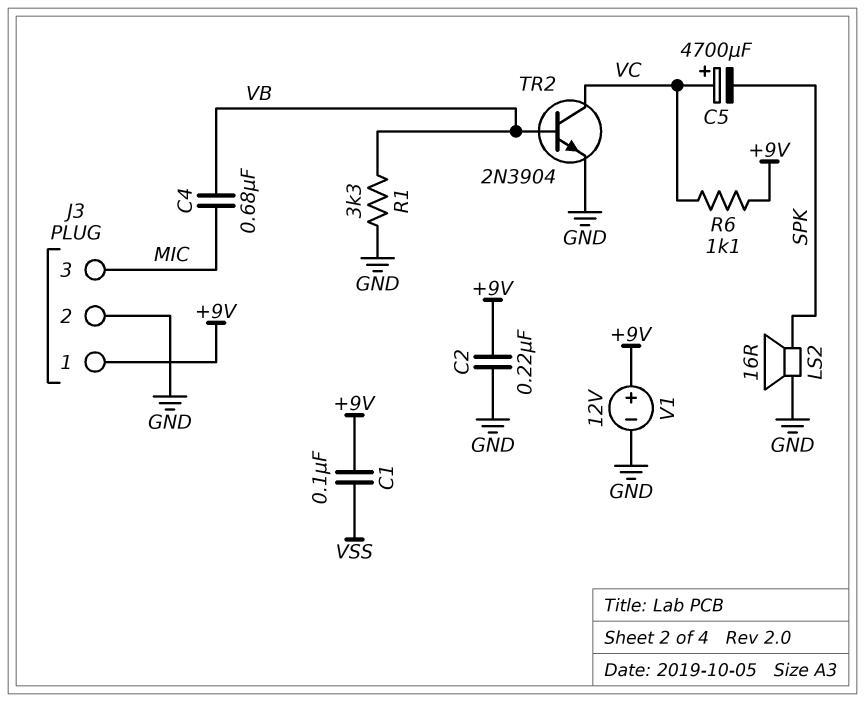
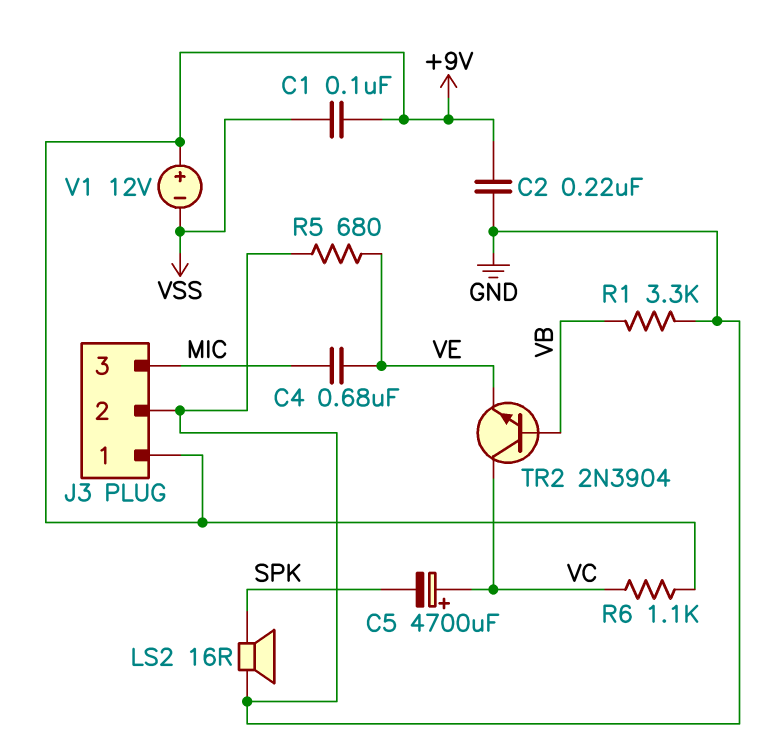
C4: 680nF (MIC, VB) -> 680nF (MIC, VE)
R5: none -> 680 (GND, VE)
TR2: NPN 2N3904 (B VB, C VC, E GND) -> NPN 2N3904 (B VB, C VC, E VE)
V1: 12V (plus +9V, minus GND) -> 12V (plus +9V, minus VSS)

